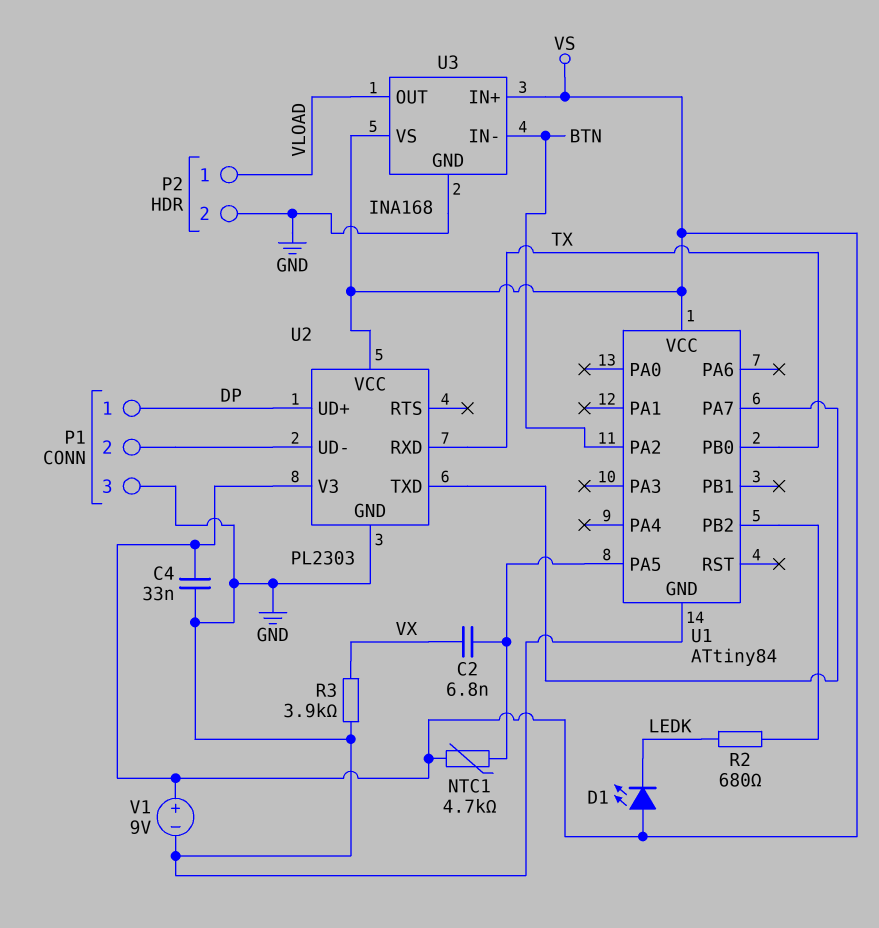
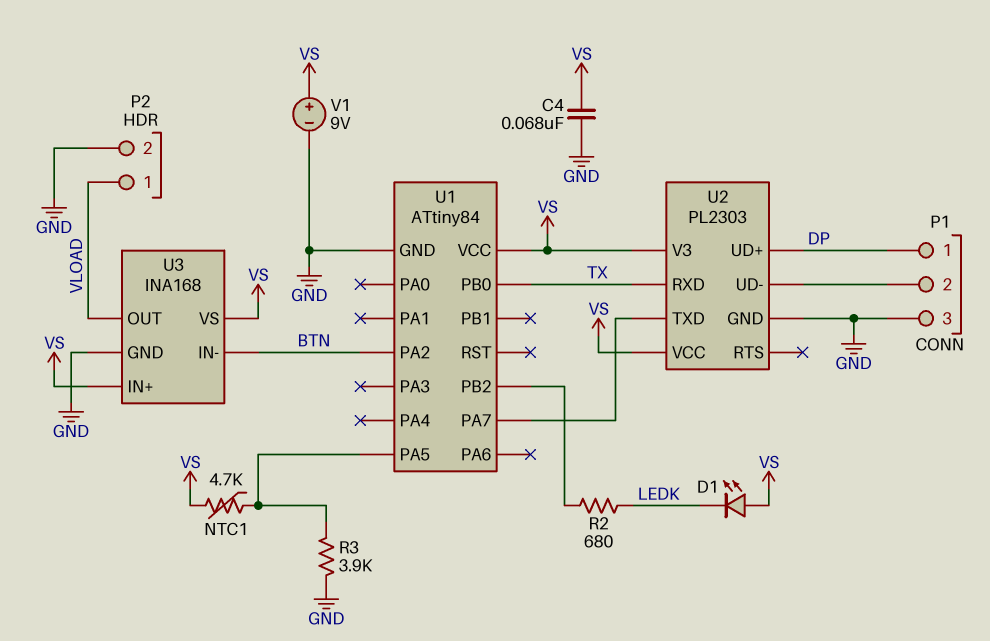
C2: 6.8nF (U1/PA5, VX) -> none
C4: 33nF (GND, VS) -> 68nF (GND, VS)
R3: 3.9k (GND, VX) -> 3.9k (GND, U1/PA5)

